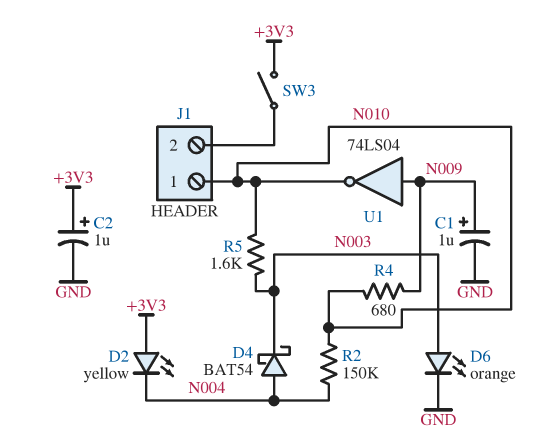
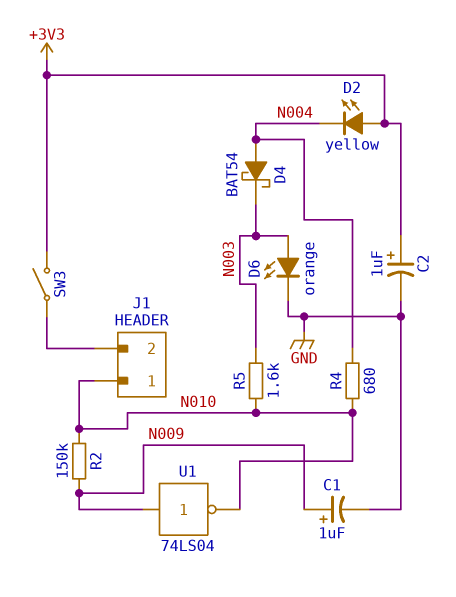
R2: 150k (N004, N010) -> 150k (N009, N010)
R4: 680 (N009, N010) -> 680 (N004, N010)

